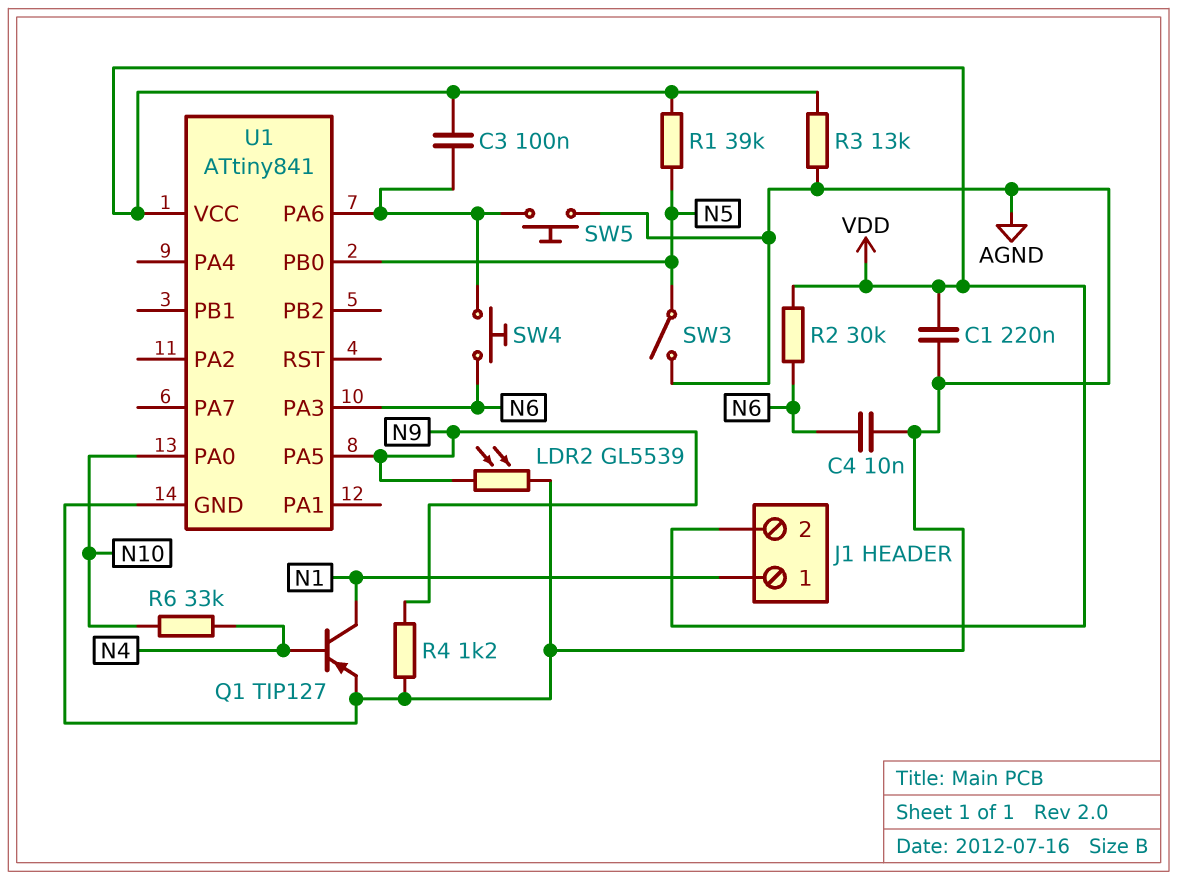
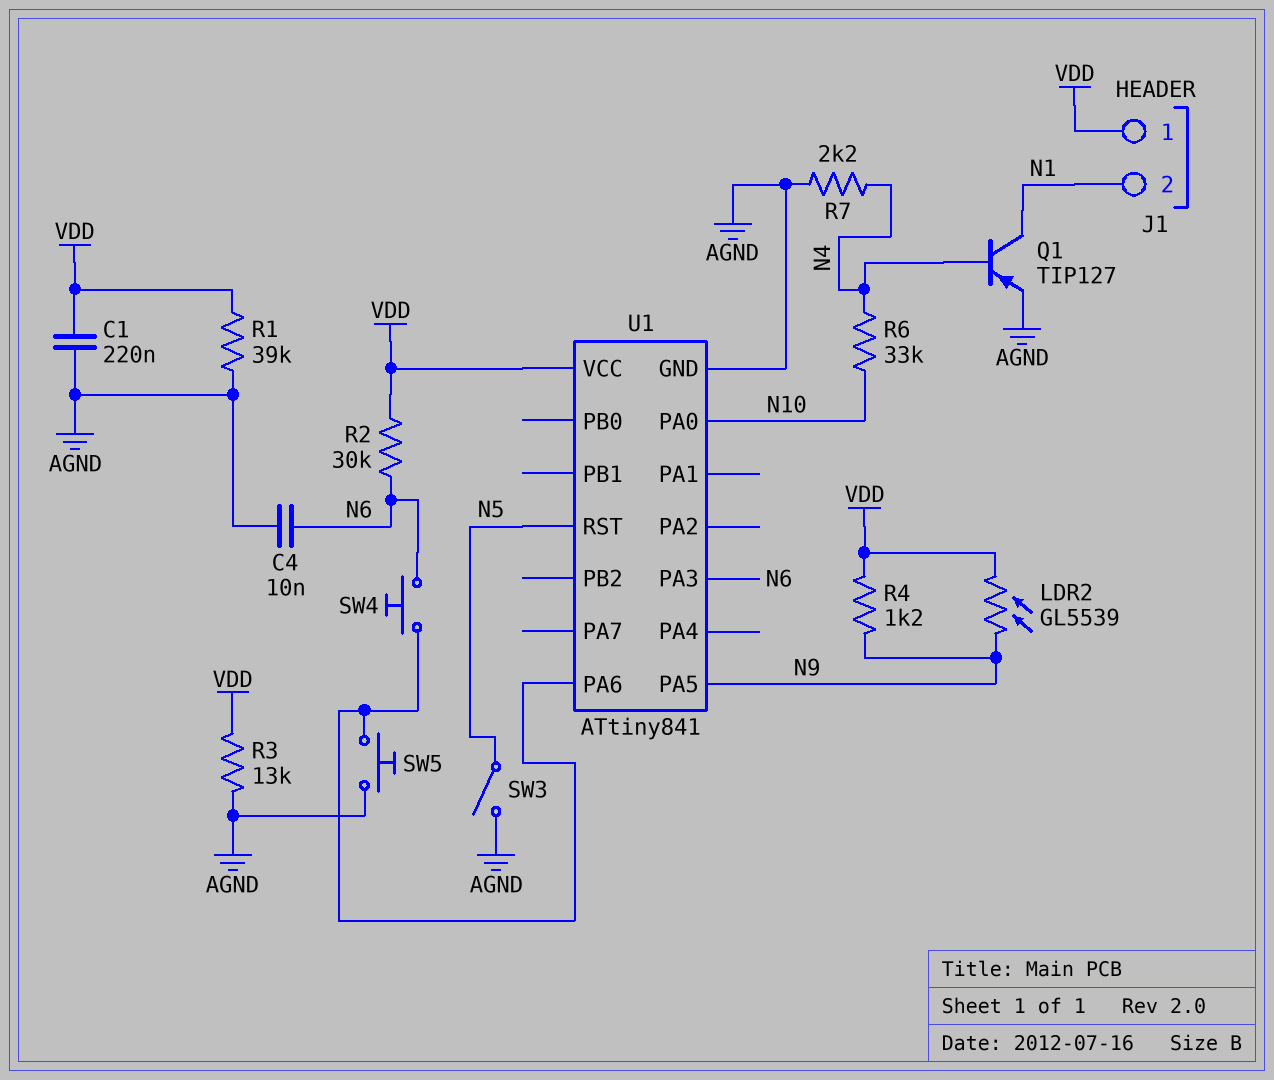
C3: 100nF (U1/PA6, VDD) -> none
J1 pin 1: N1 -> VDD
J1 pin 2: VDD -> N1
LDR2: GL5539 (AGND, N9) -> GL5539 (N9, VDD)
R1: 39k (N5, VDD) -> 39k (AGND, VDD)
R4: 1.2k (AGND, N9) -> 1.2k (N9, VDD)
R7: none -> 2.2k (AGND, N4)
U1 pin PB0: N5 -> none
U1 pin RST: none -> N5

